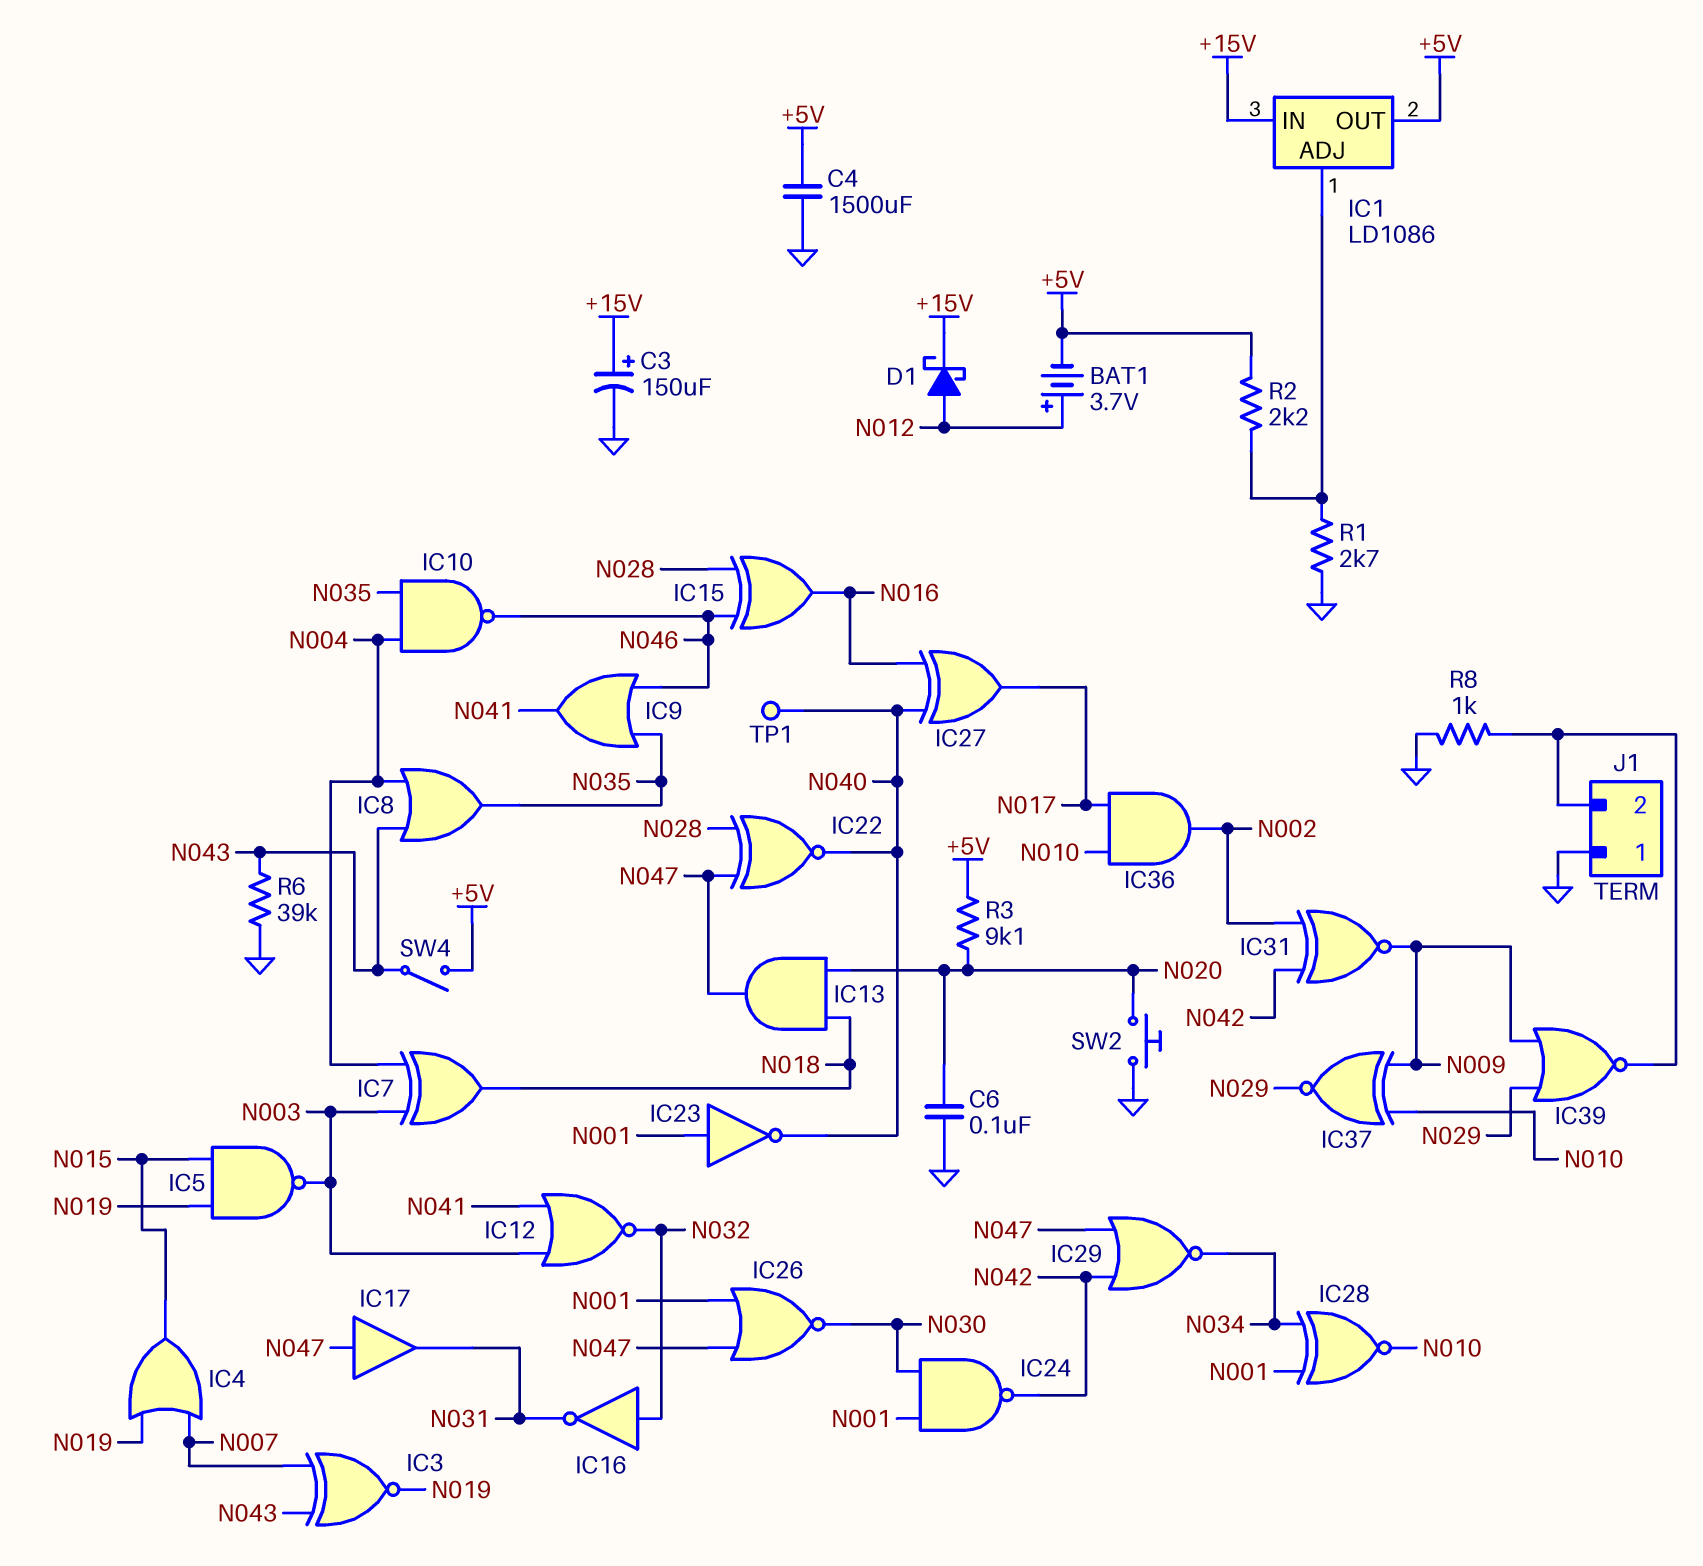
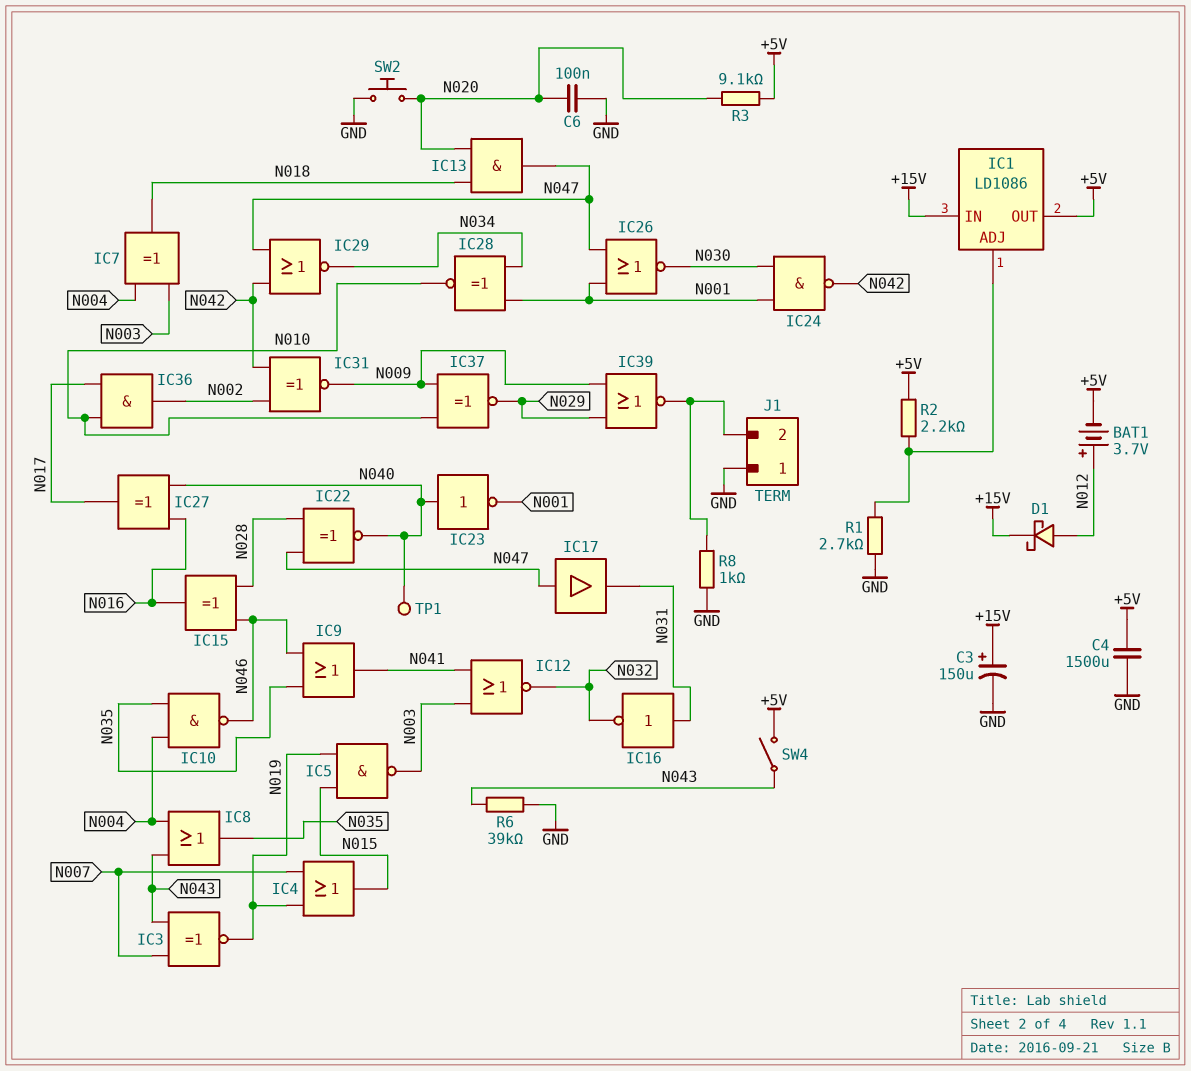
IC16: NOT (in N032, out N031) -> NOT (in N031, out N032)
IC23: NOT (in N001, out N040) -> NOT (in N040, out N001)

